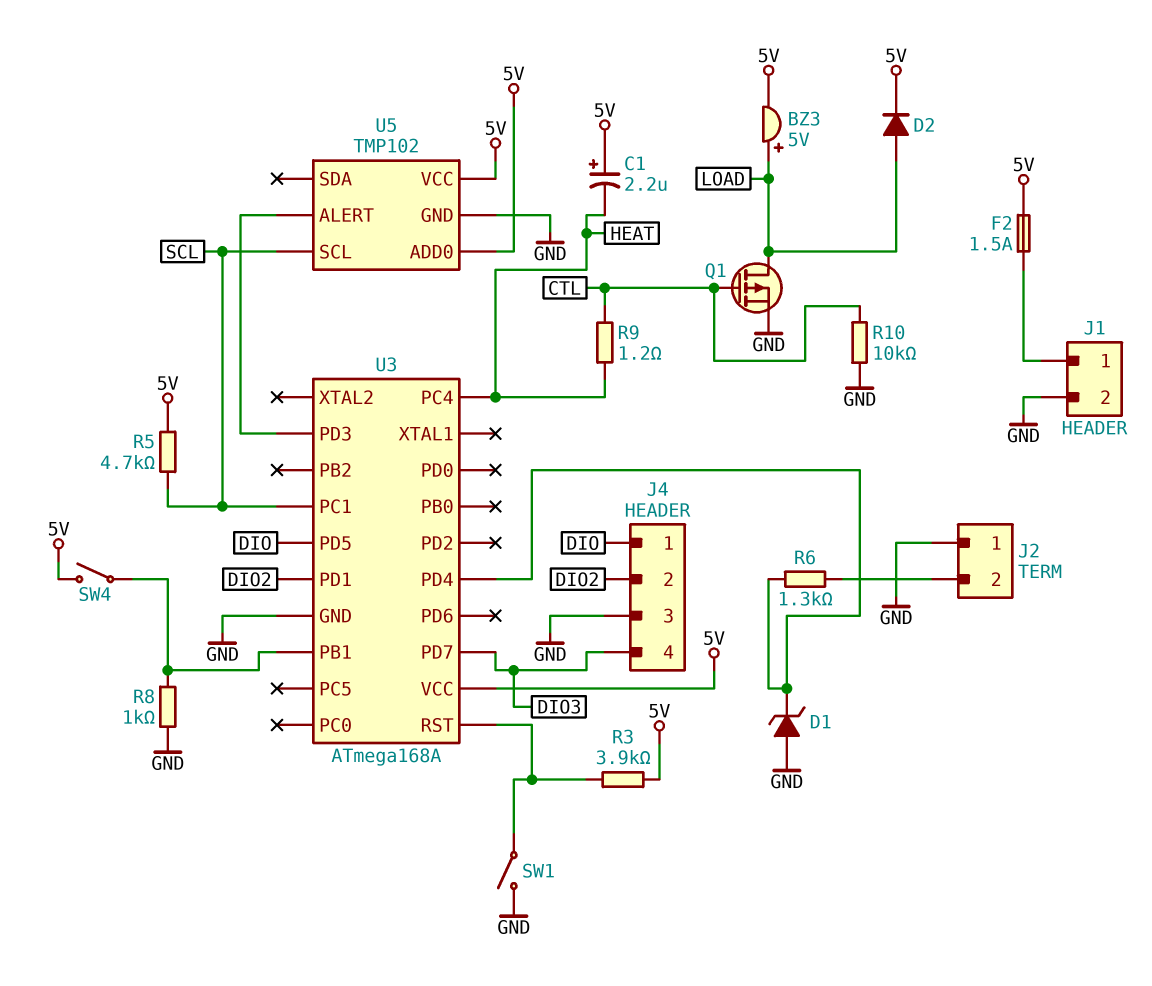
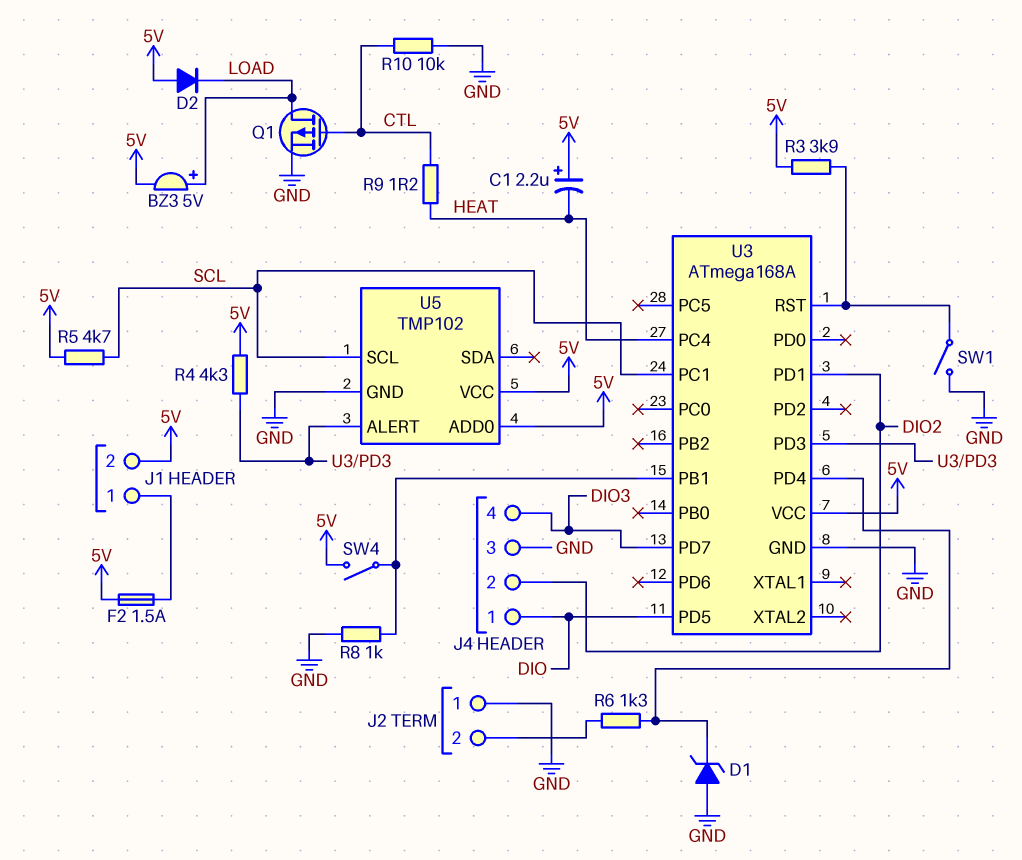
D2: diode (A LOAD, K 5V) -> diode (A 5V, K LOAD)
J1 pin 2: GND -> 5V
R4: none -> 4.3k (5V, U3/PD3)

